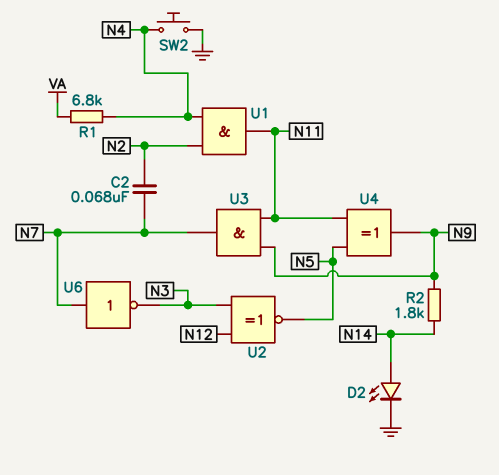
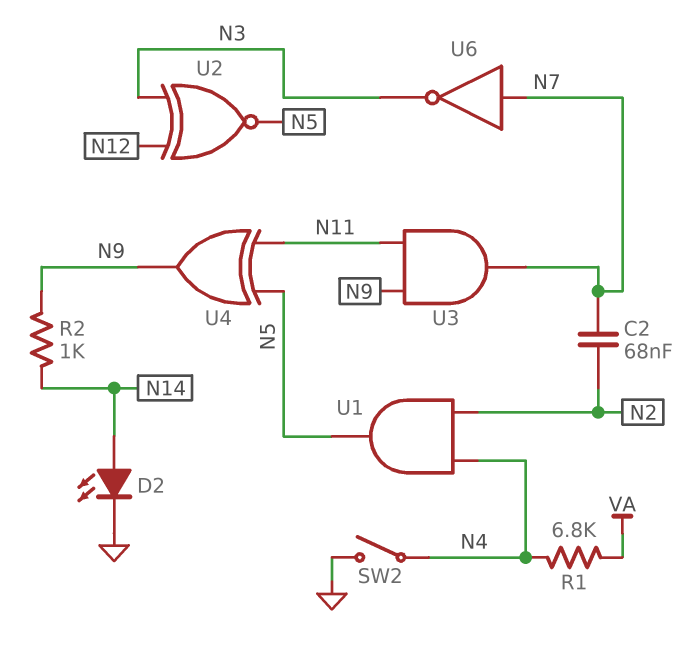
R2: 1.8k (N9, N14) -> 1k (N9, N14)
SW2: button (GND, N4) -> switch (GND, N4)
U1: AND (in N2, in N4, out N11) -> AND (in N2, in N4, out N5)

